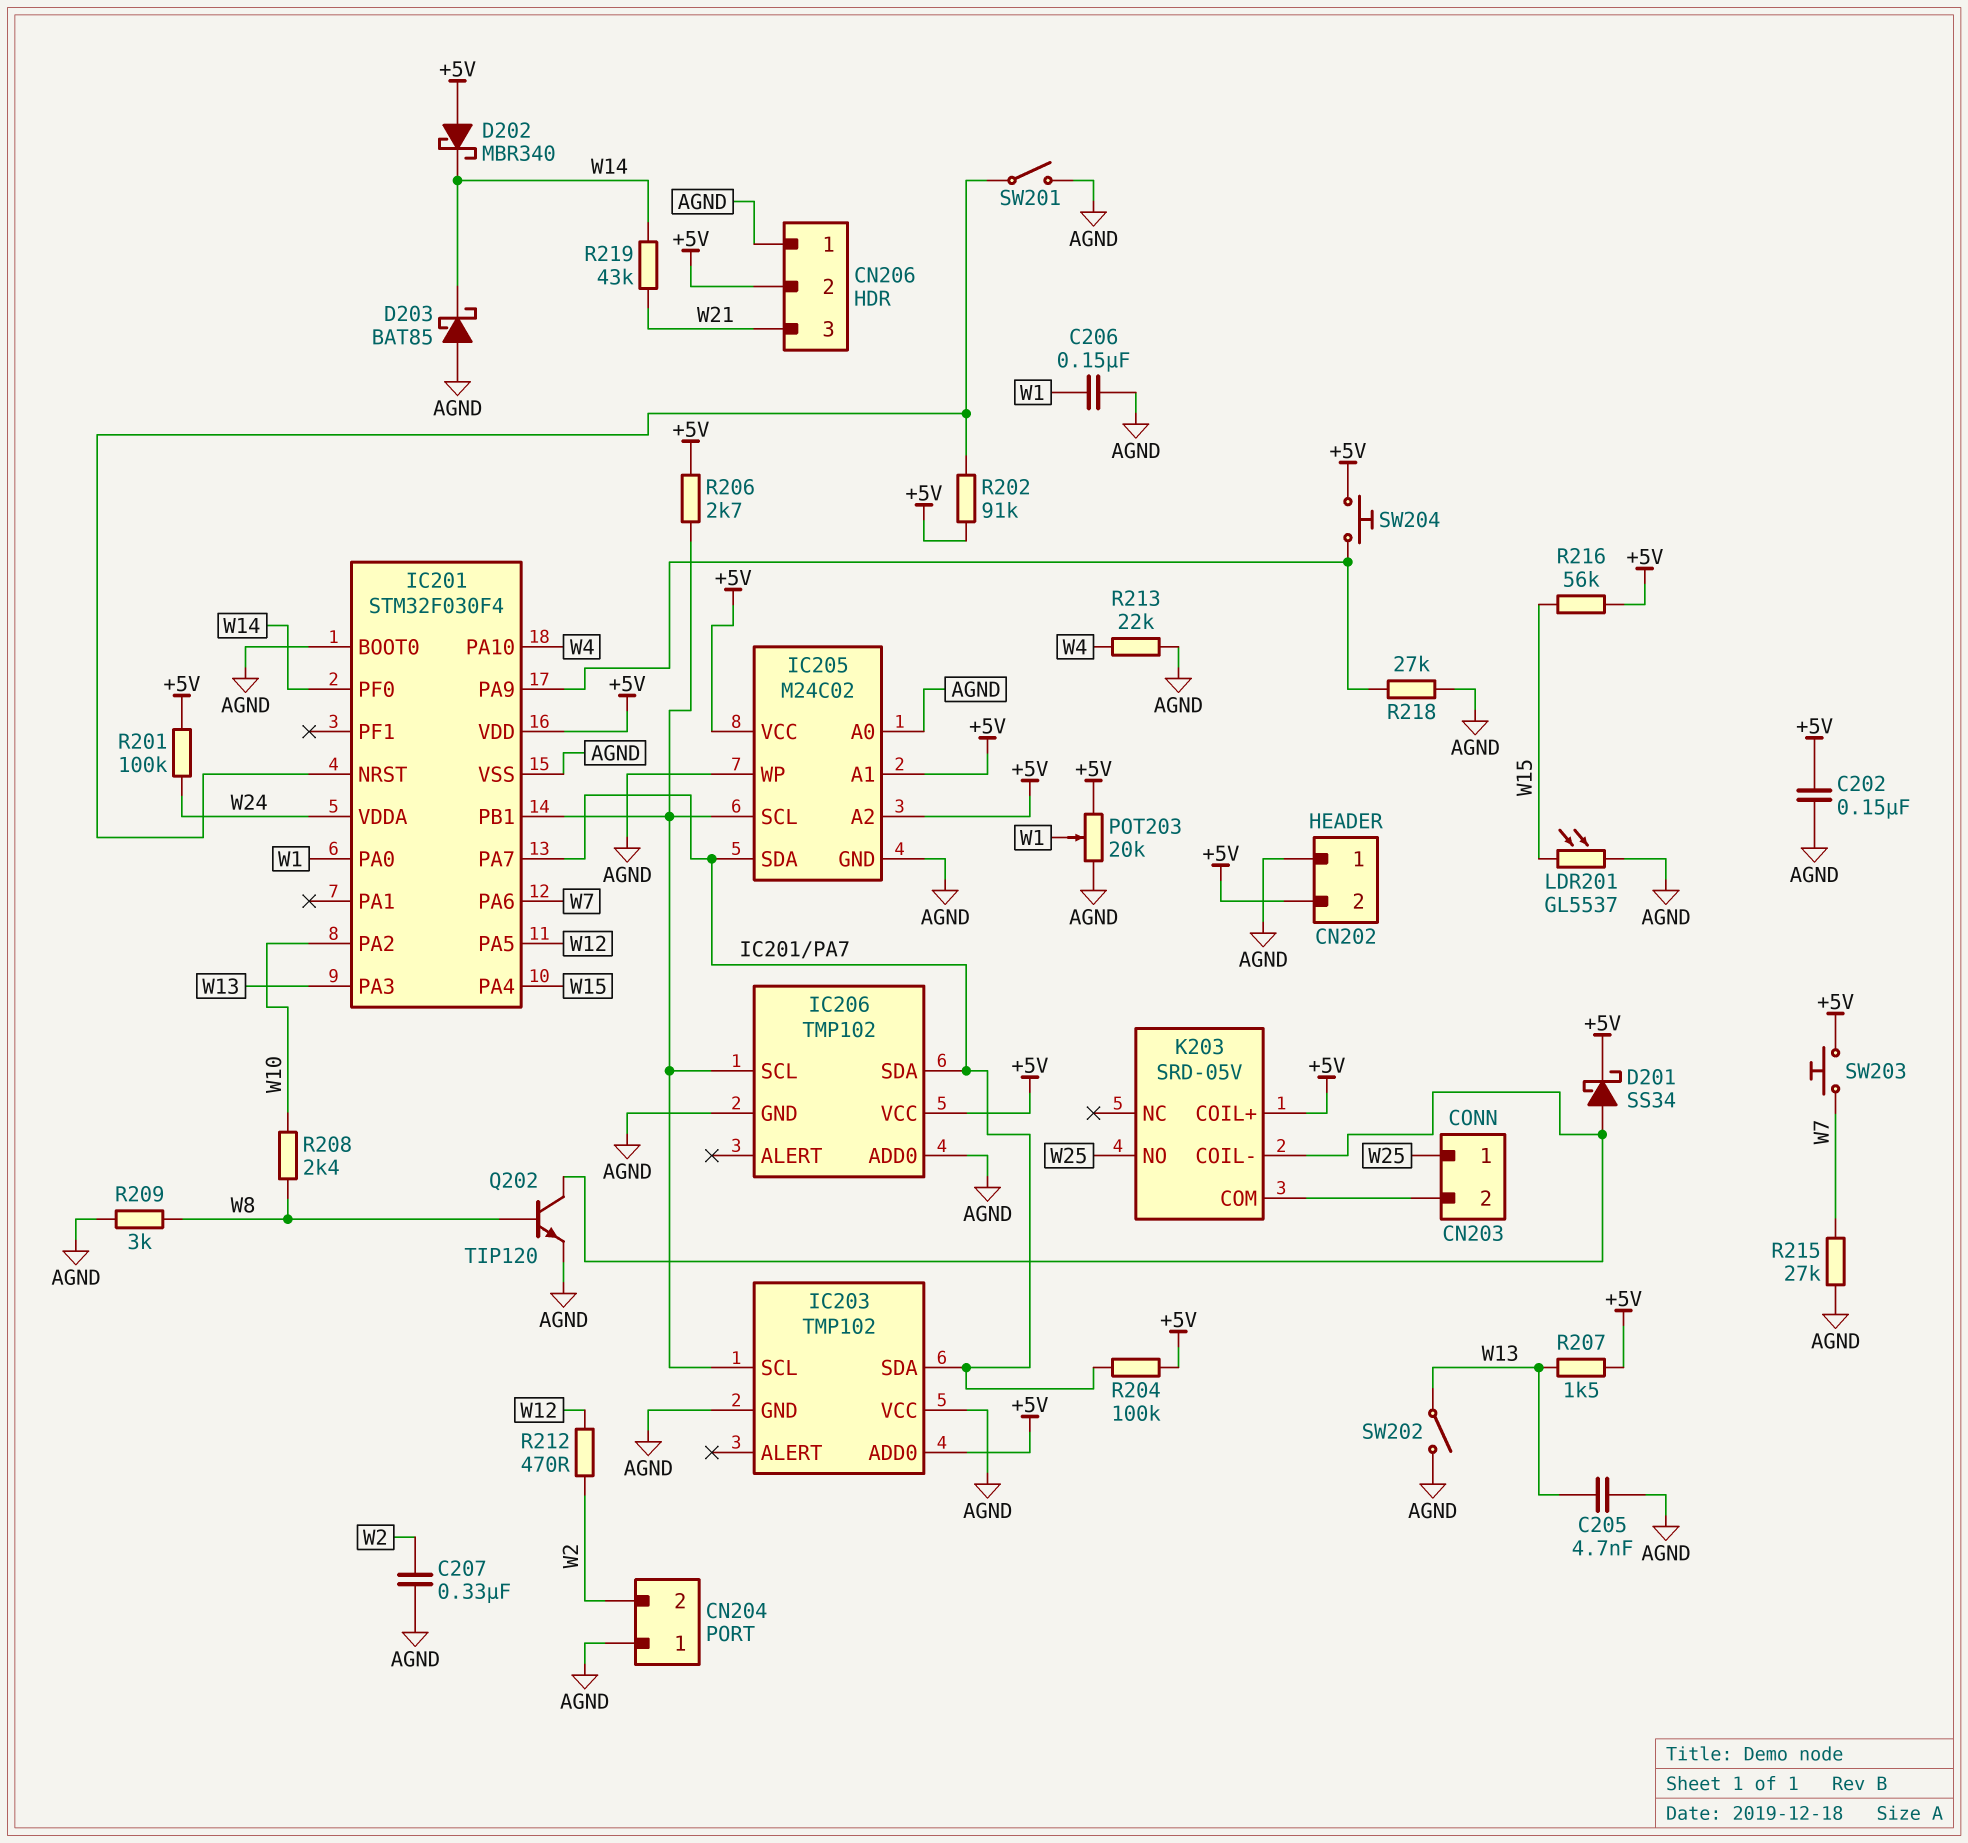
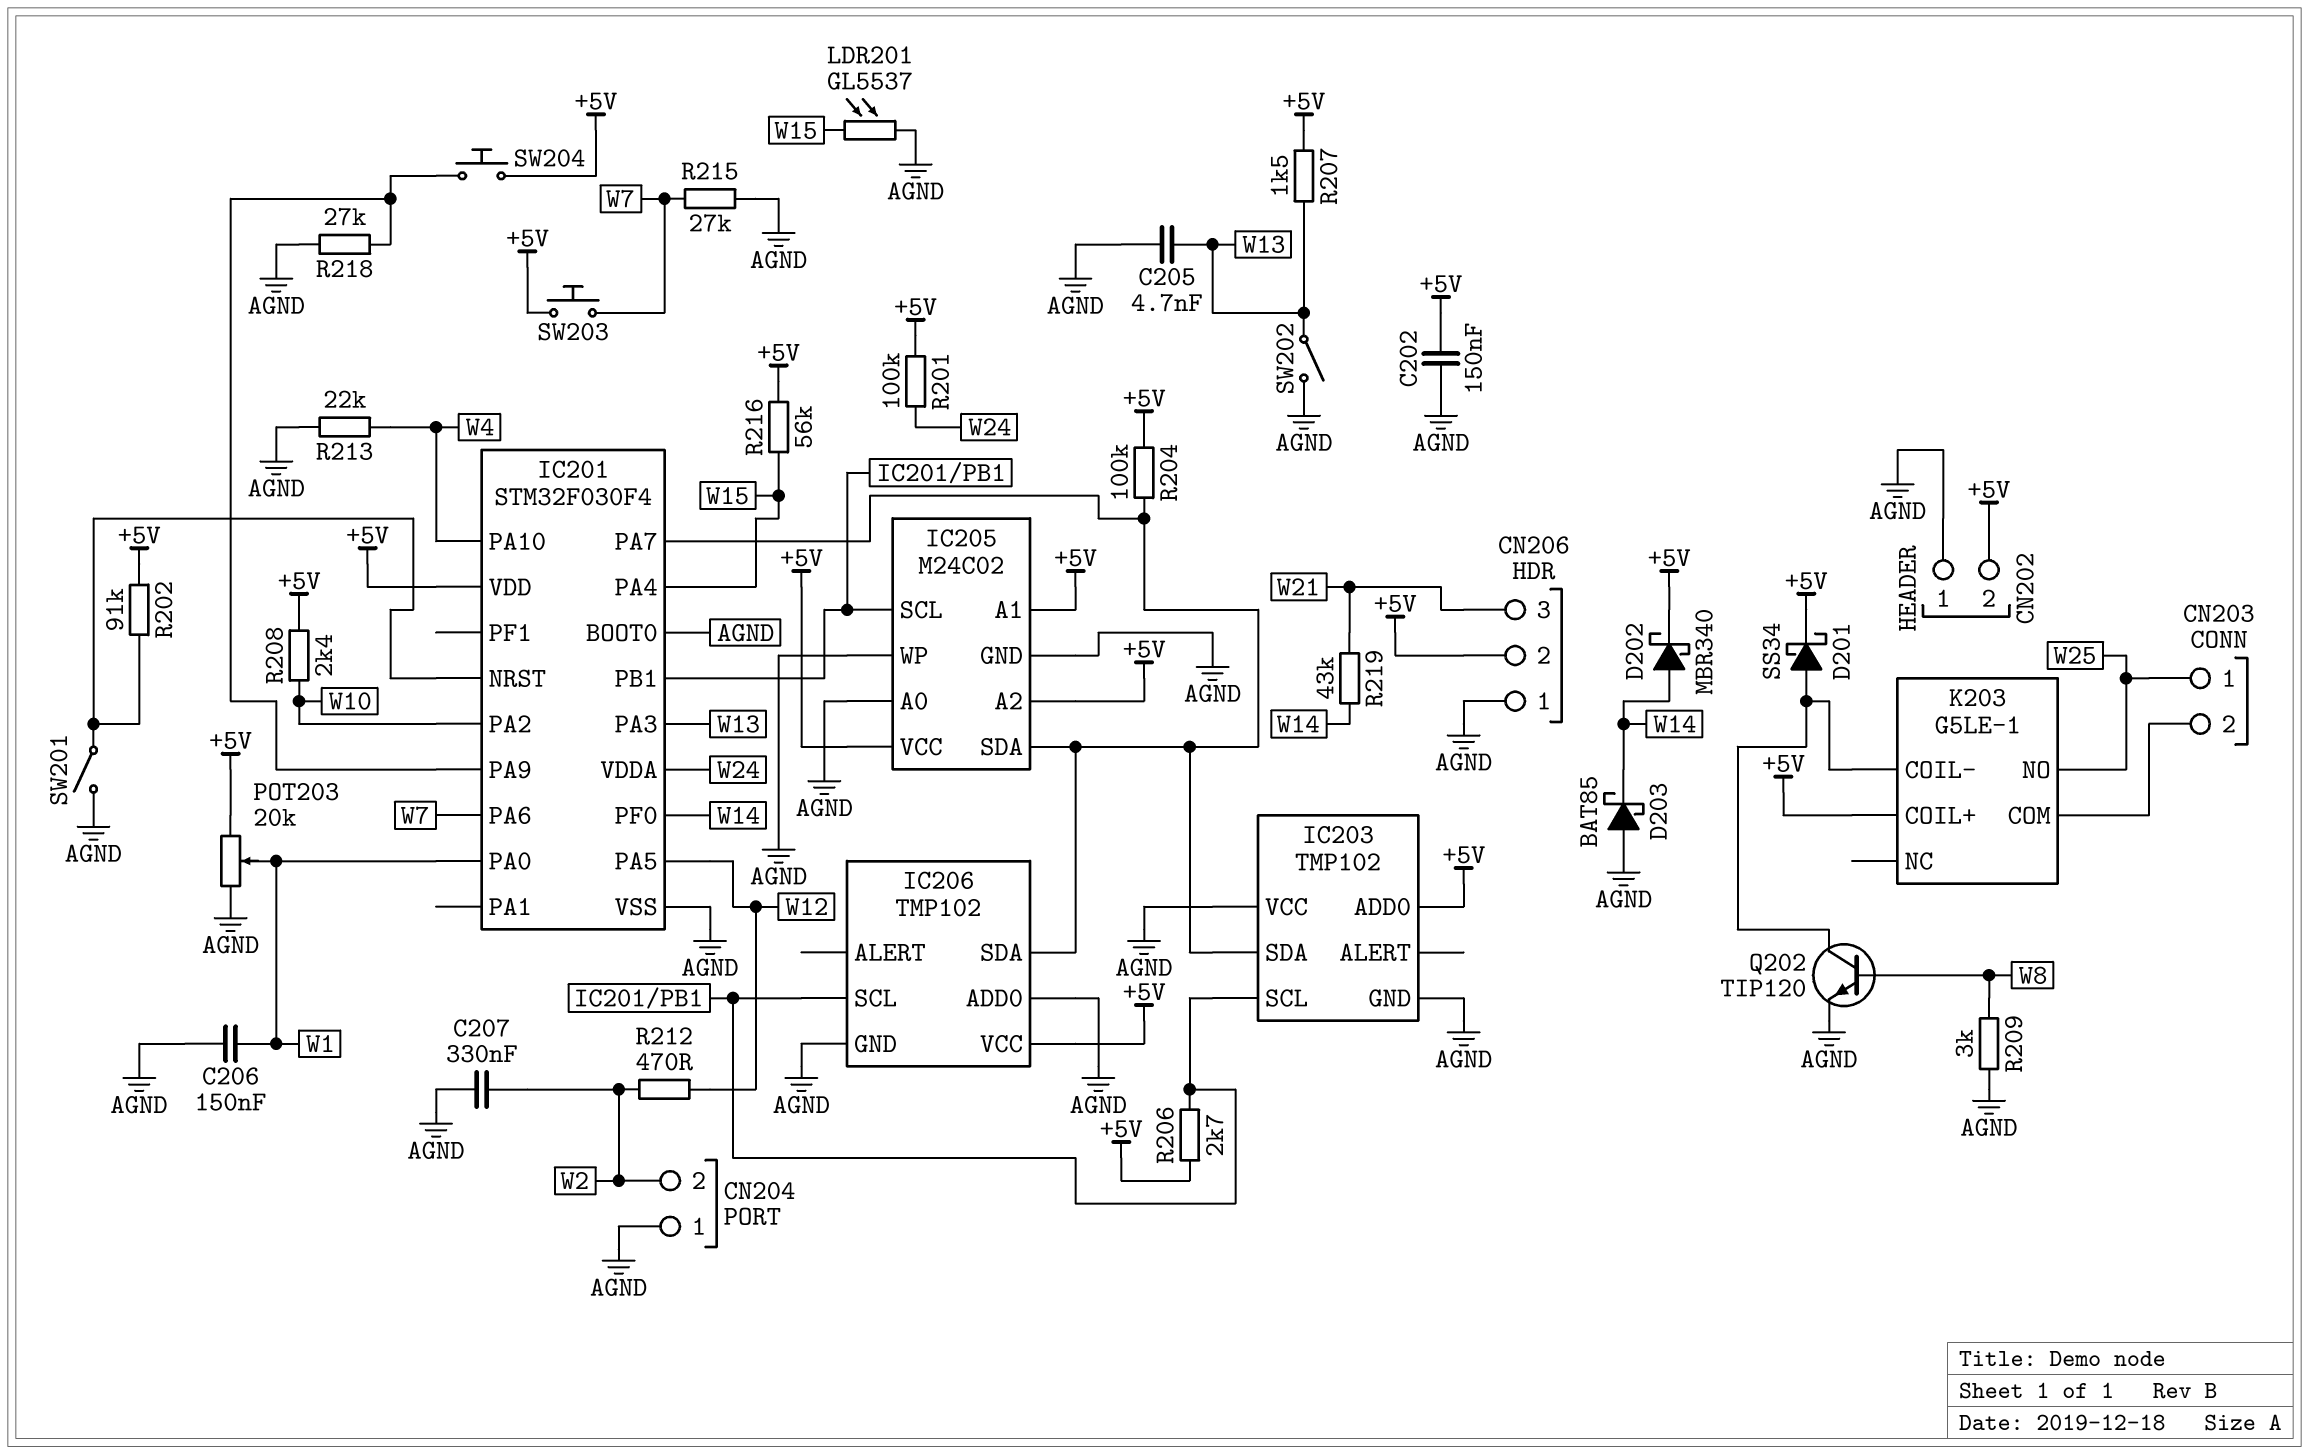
D202: schottky MBR340 (A +5V, K W14) -> schottky MBR340 (A W14, K +5V)
K203: SRD-05V -> G5LE-1
R208: 2.4k (W8, W10) -> 2.4k (+5V, W10)

